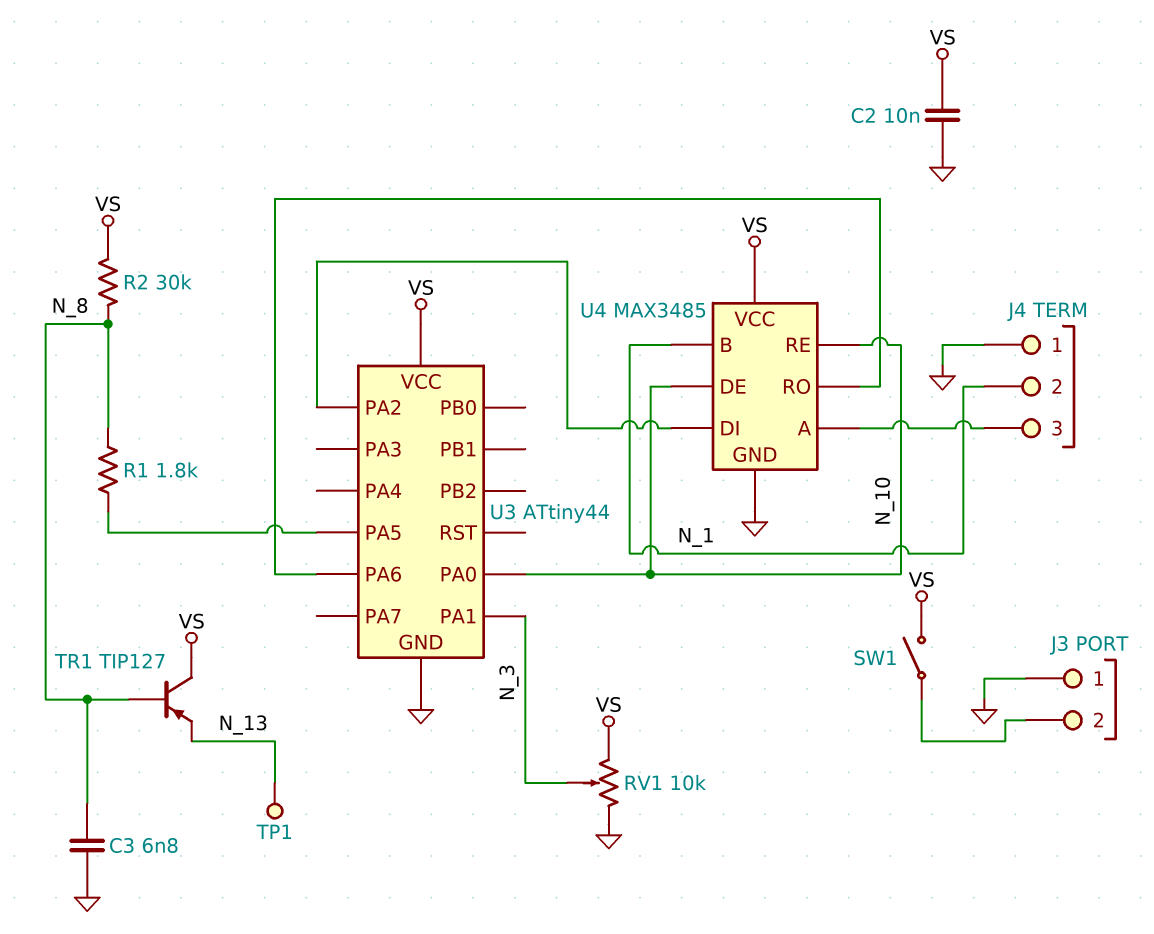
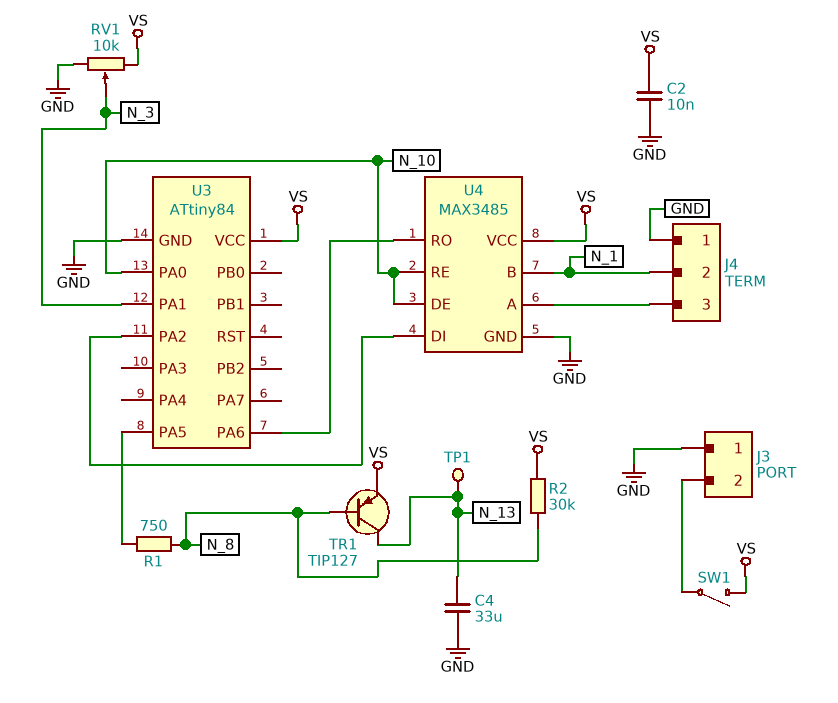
C3: 6.8nF (GND, N_8) -> none
C4: none -> 33uF (GND, N_13)
R1: 1.8k (N_8, U3/PA5) -> 750 (N_8, U3/PA5)
TR1: PNP TIP127 (B N_8, C VS, E N_13) -> PNP TIP127 (B N_8, C N_13, E VS)
U3: ATtiny44 -> ATtiny84

